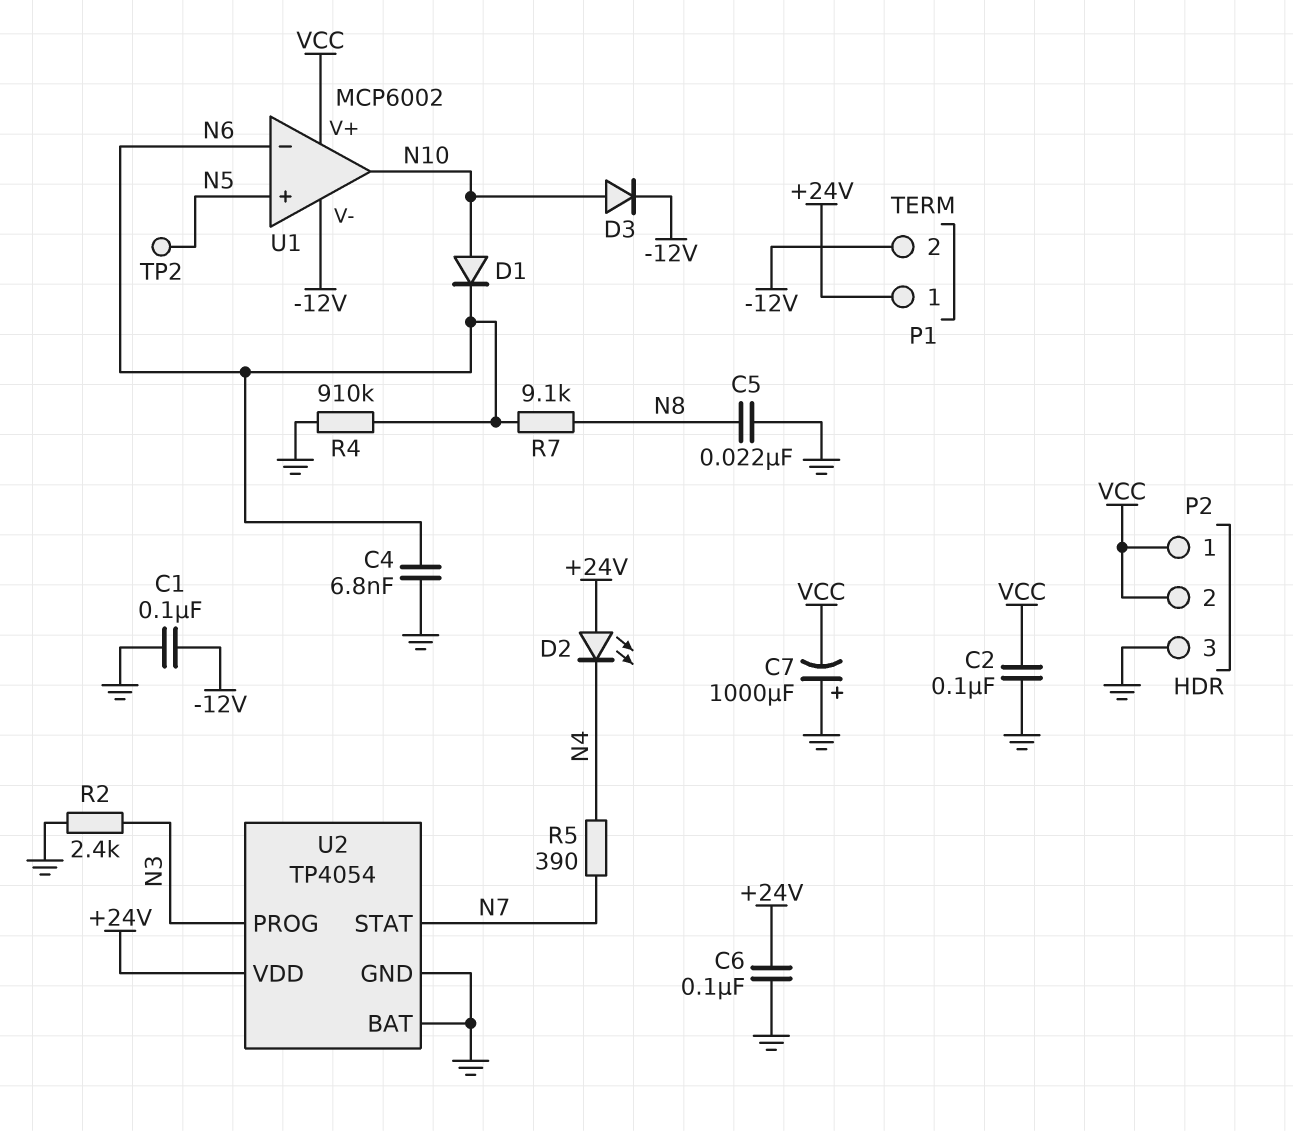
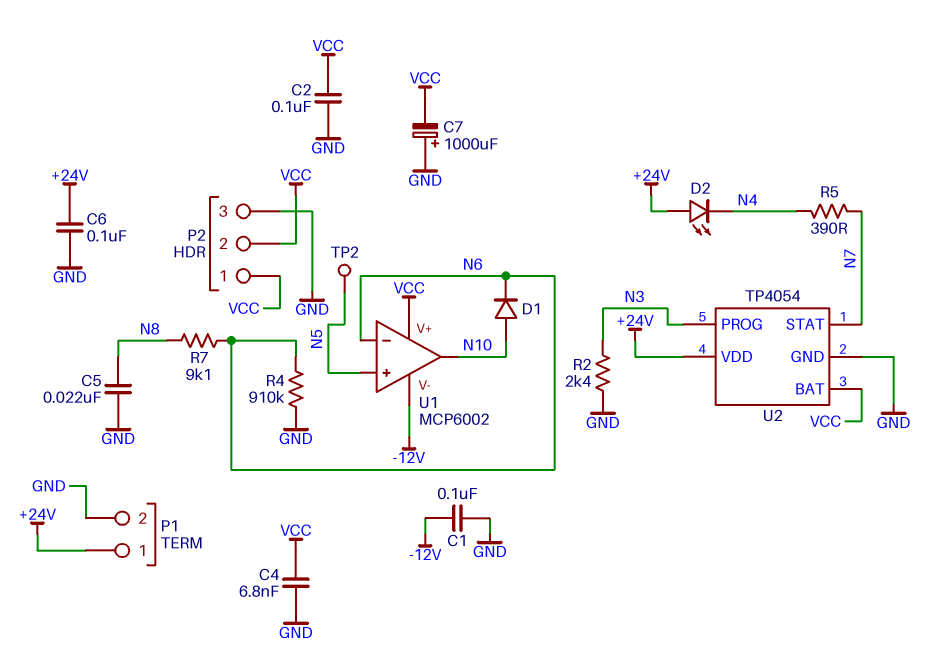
C4: 6.8nF (GND, N6) -> 6.8nF (GND, VCC)
D3: diode (A N10, K -12V) -> none
P1 pin 2: -12V -> GND
U2 pin BAT: GND -> VCC

